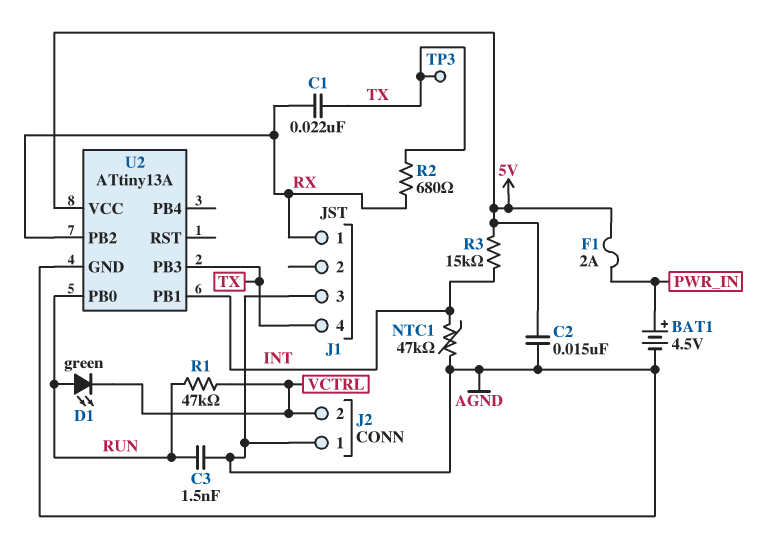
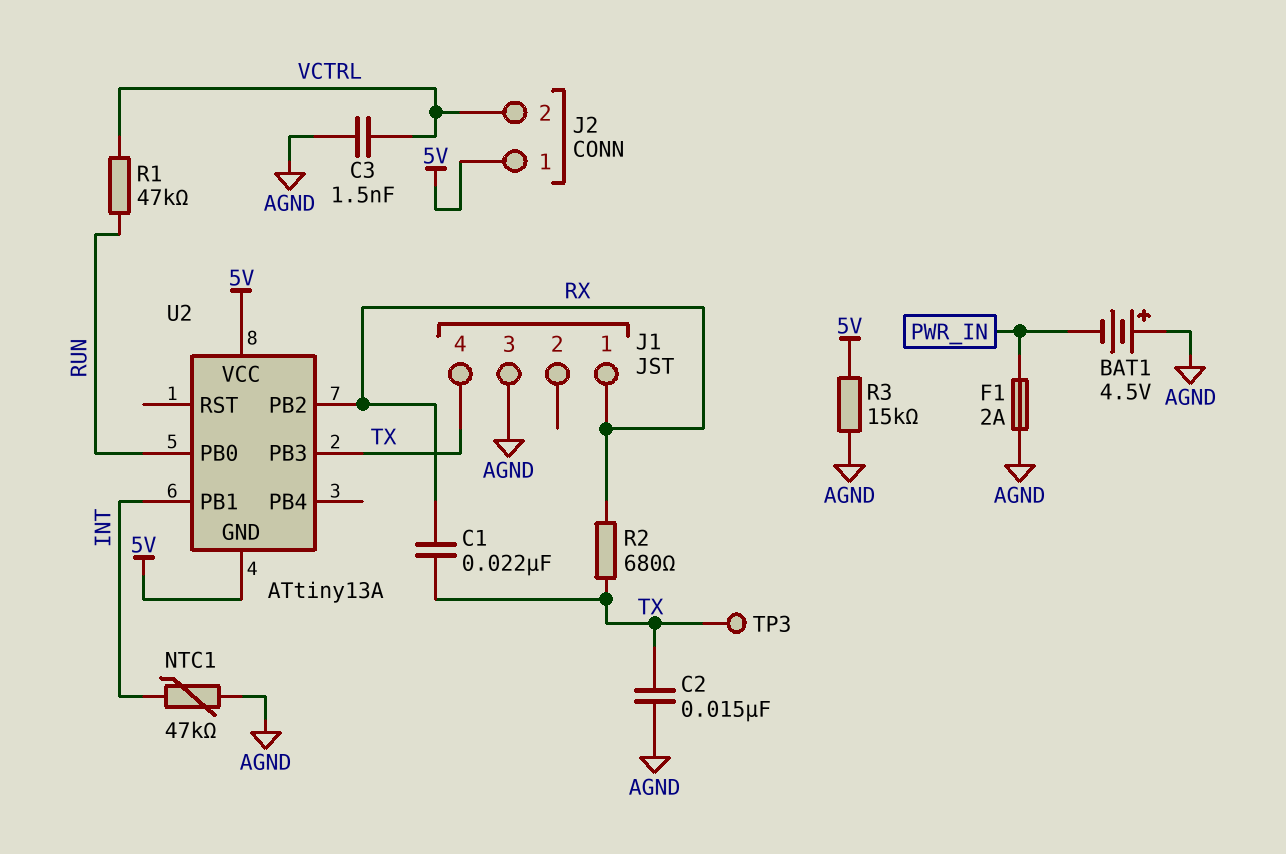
BAT1: 4.5V (plus PWR_IN, minus AGND) -> 4.5V (plus AGND, minus PWR_IN)
C2: 15nF (5V, AGND) -> 15nF (AGND, TX)
C3: 1.5nF (AGND, RUN) -> 1.5nF (AGND, VCTRL)
D1: LED green (A RUN, K VCTRL) -> none
F1: 2A (5V, PWR_IN) -> 2A (AGND, PWR_IN)
J2 pin 1: AGND -> 5V
R3: 15k (5V, INT) -> 15k (5V, AGND)
U2 pin GND: AGND -> 5V

